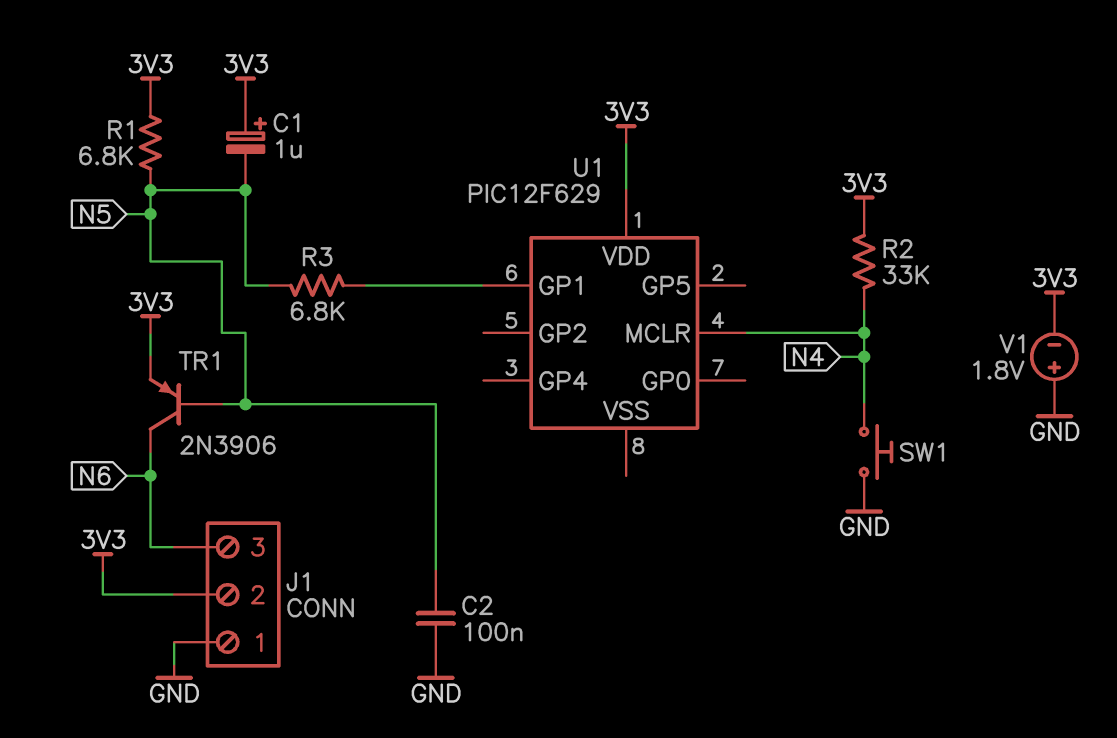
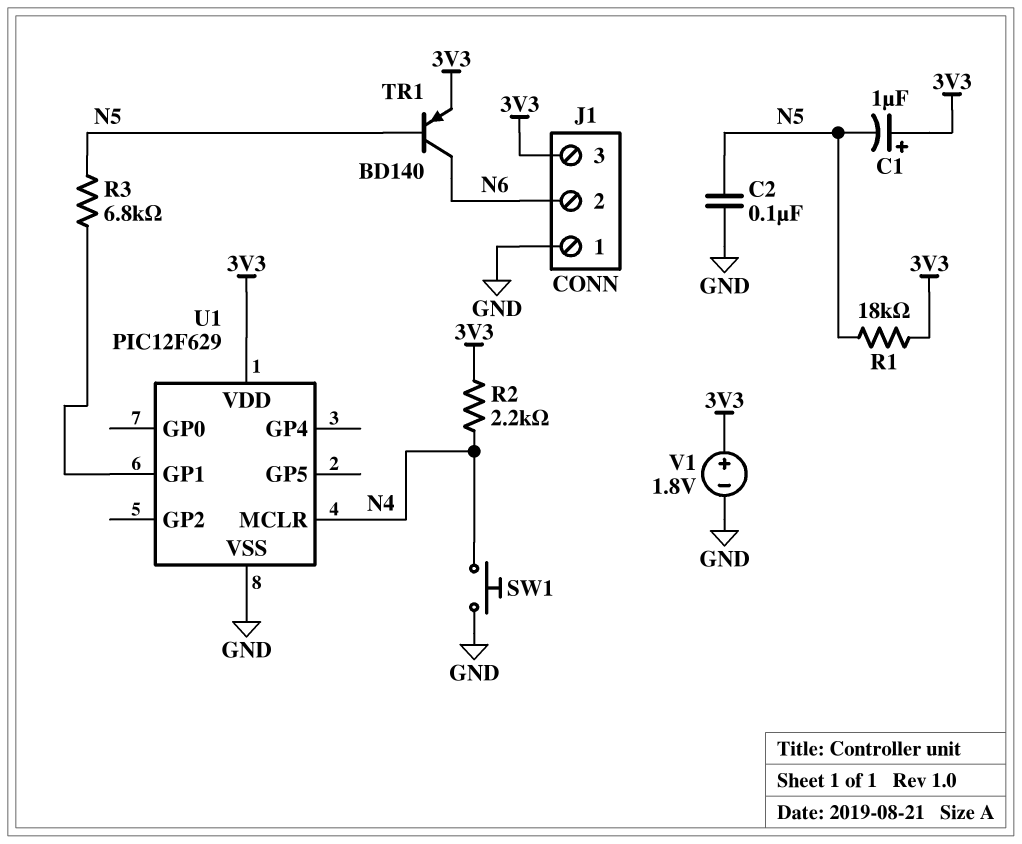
J1 pin 2: 3V3 -> N6
J1 pin 3: N6 -> 3V3
R1: 6.8k (3V3, N5) -> 18k (3V3, N5)
R2: 33k (3V3, N4) -> 2.2k (3V3, N4)
TR1: PNP 2N3906 (B N5, C N6, E 3V3) -> PNP BD140 (B N5, C N6, E 3V3)
U1 pin VSS: none -> GND
V1: 1.8V (plus GND, minus 3V3) -> 1.8V (plus 3V3, minus GND)

